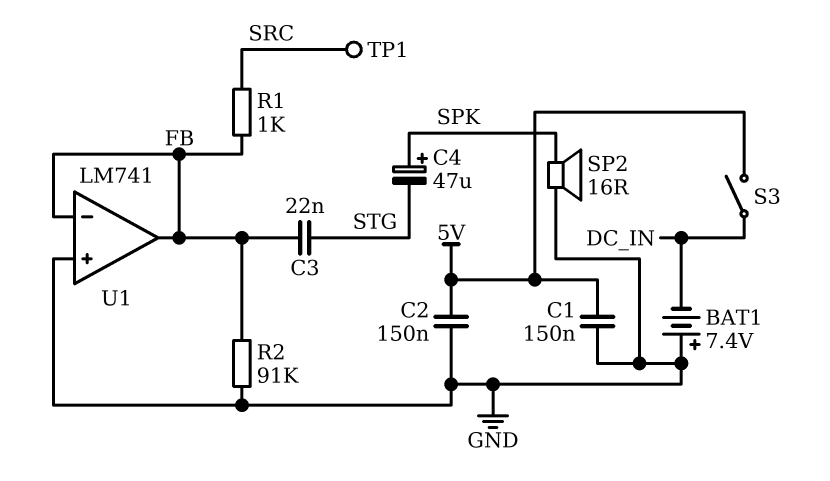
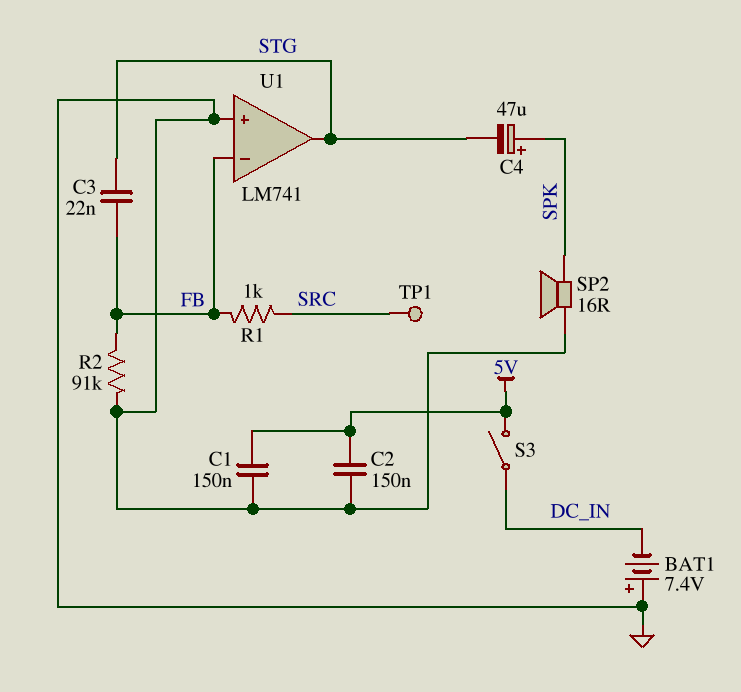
U1 pin out: FB -> STG

